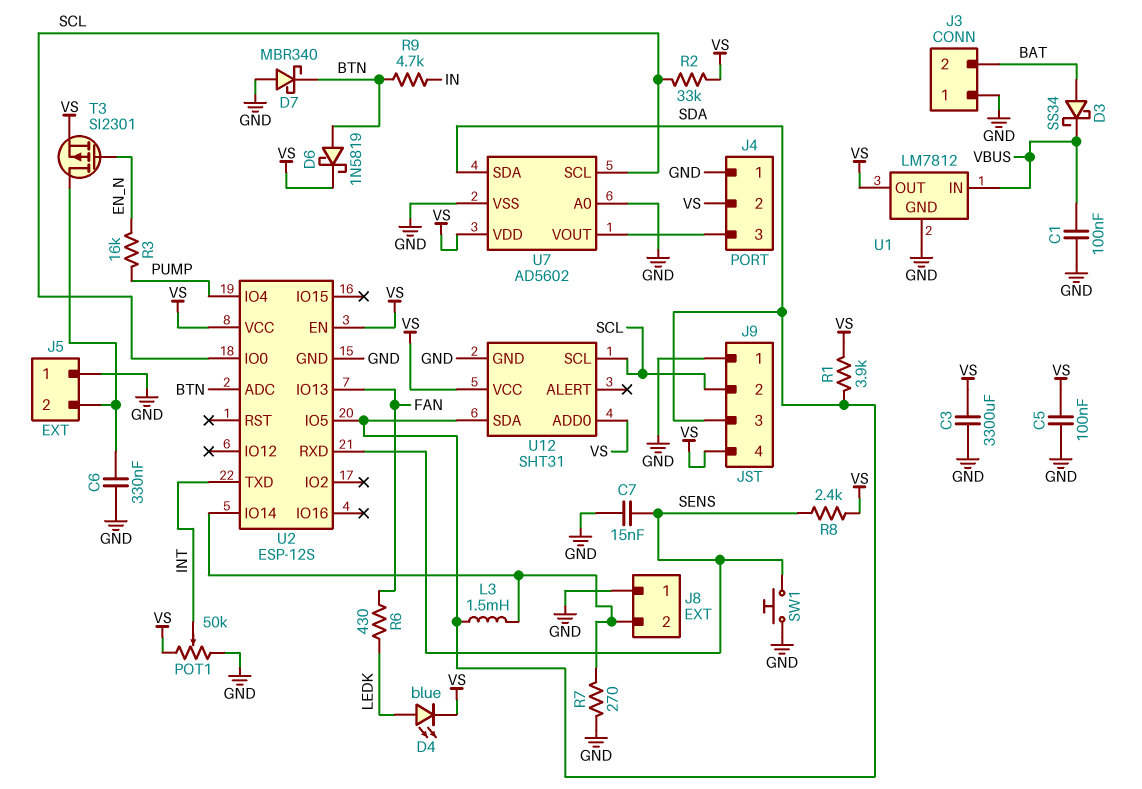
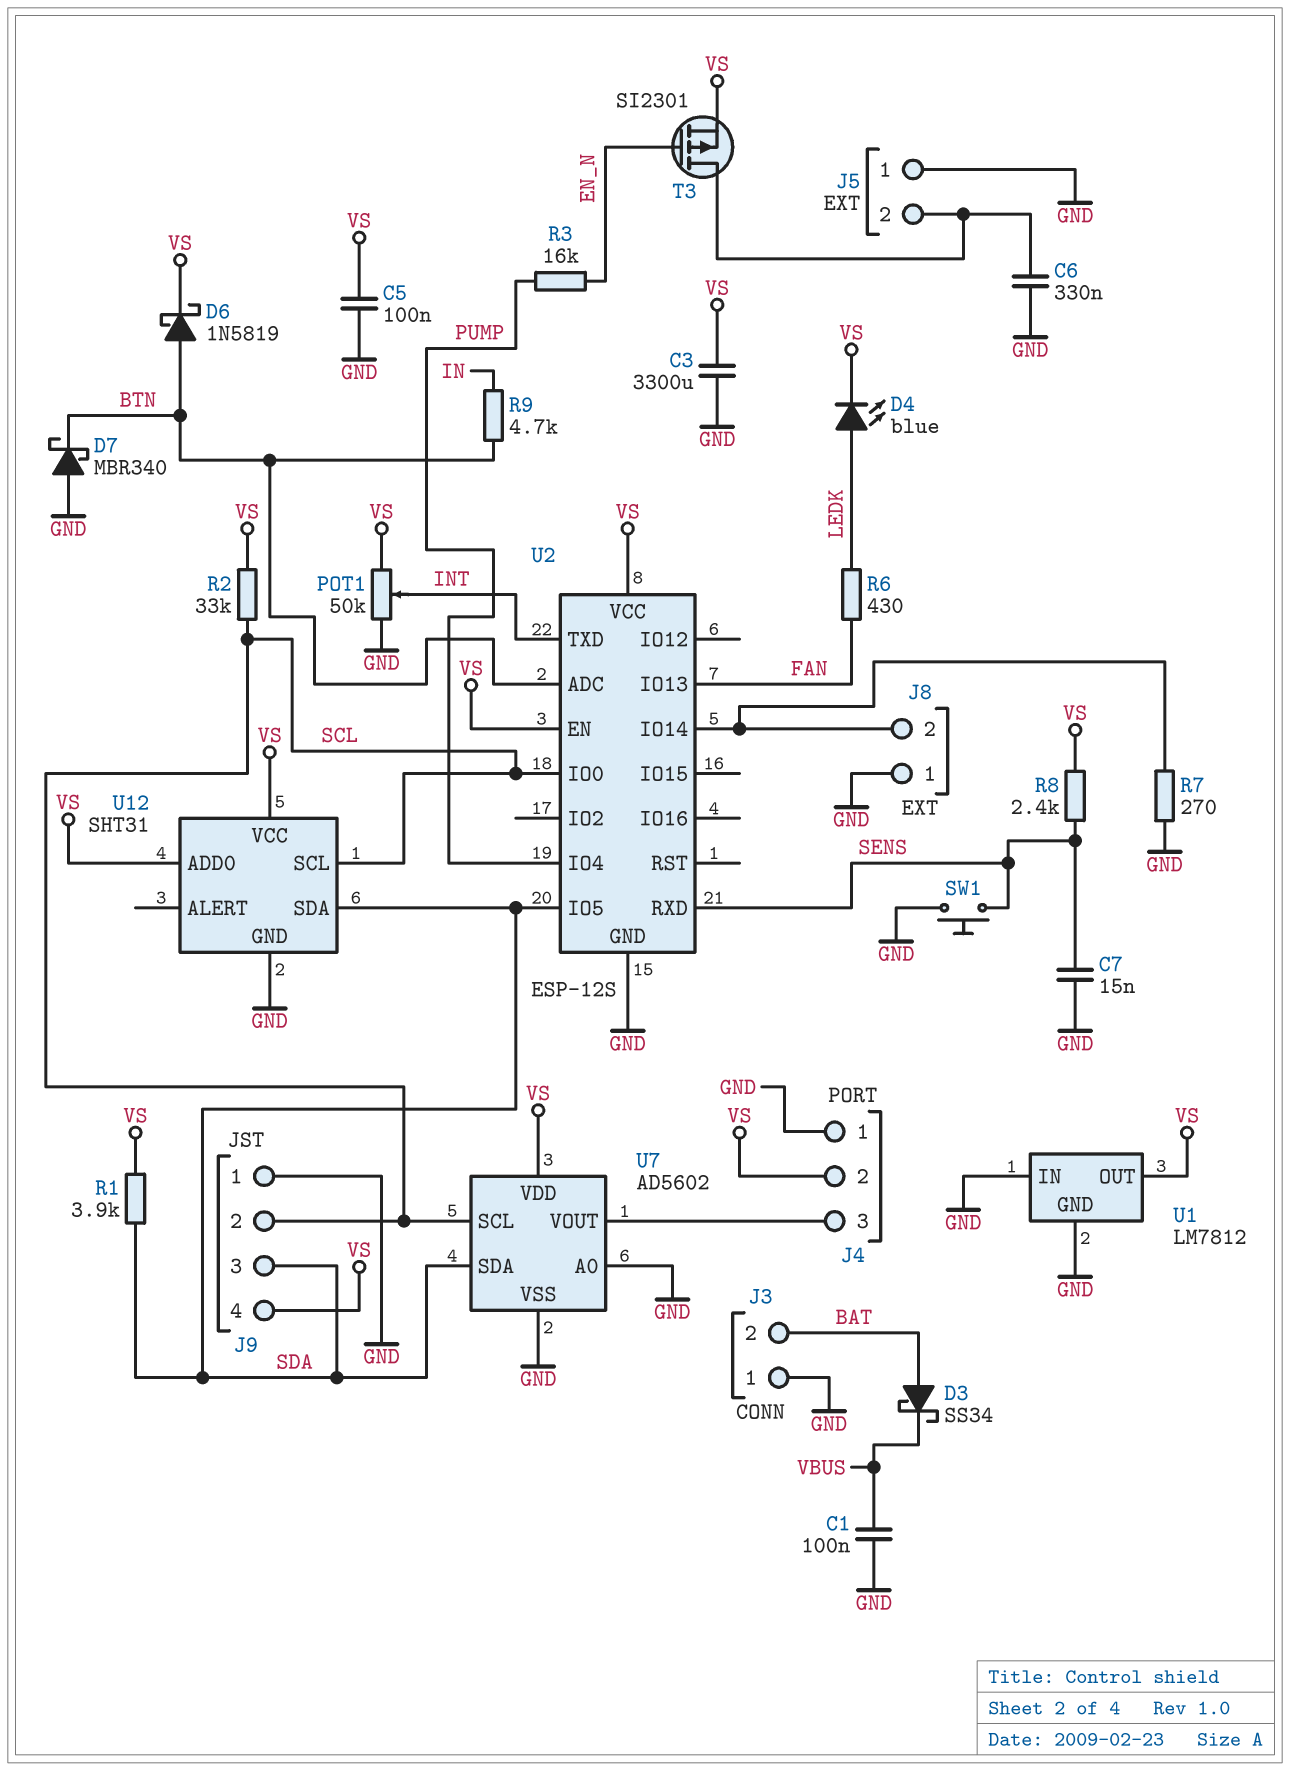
L3: 1.5mH (J8/2, SDA) -> none
U1 pin IN: VBUS -> GND

